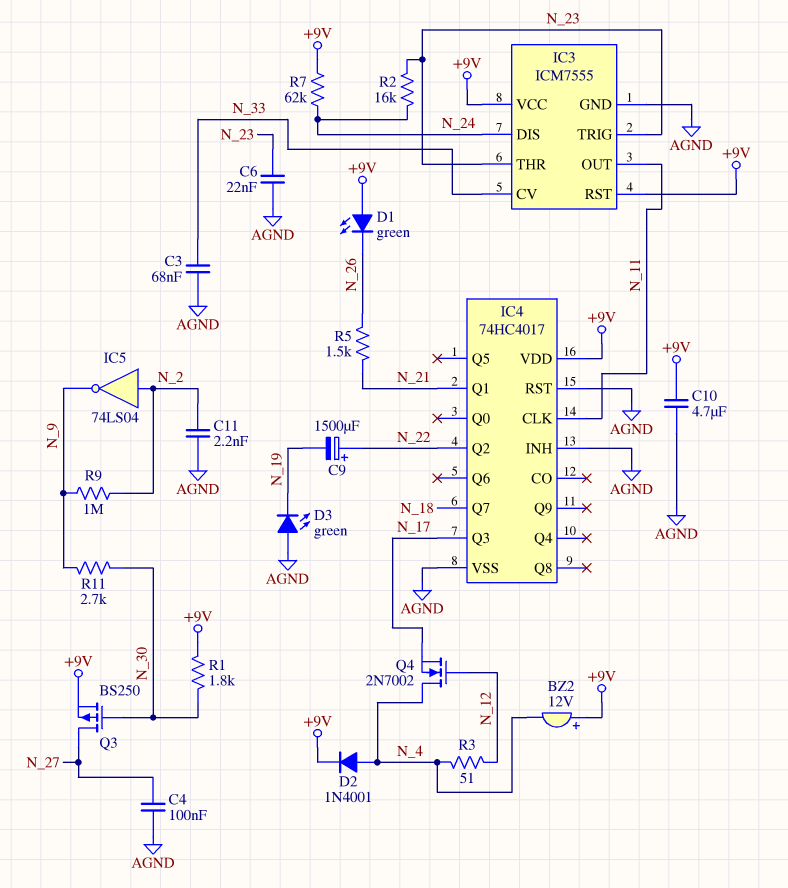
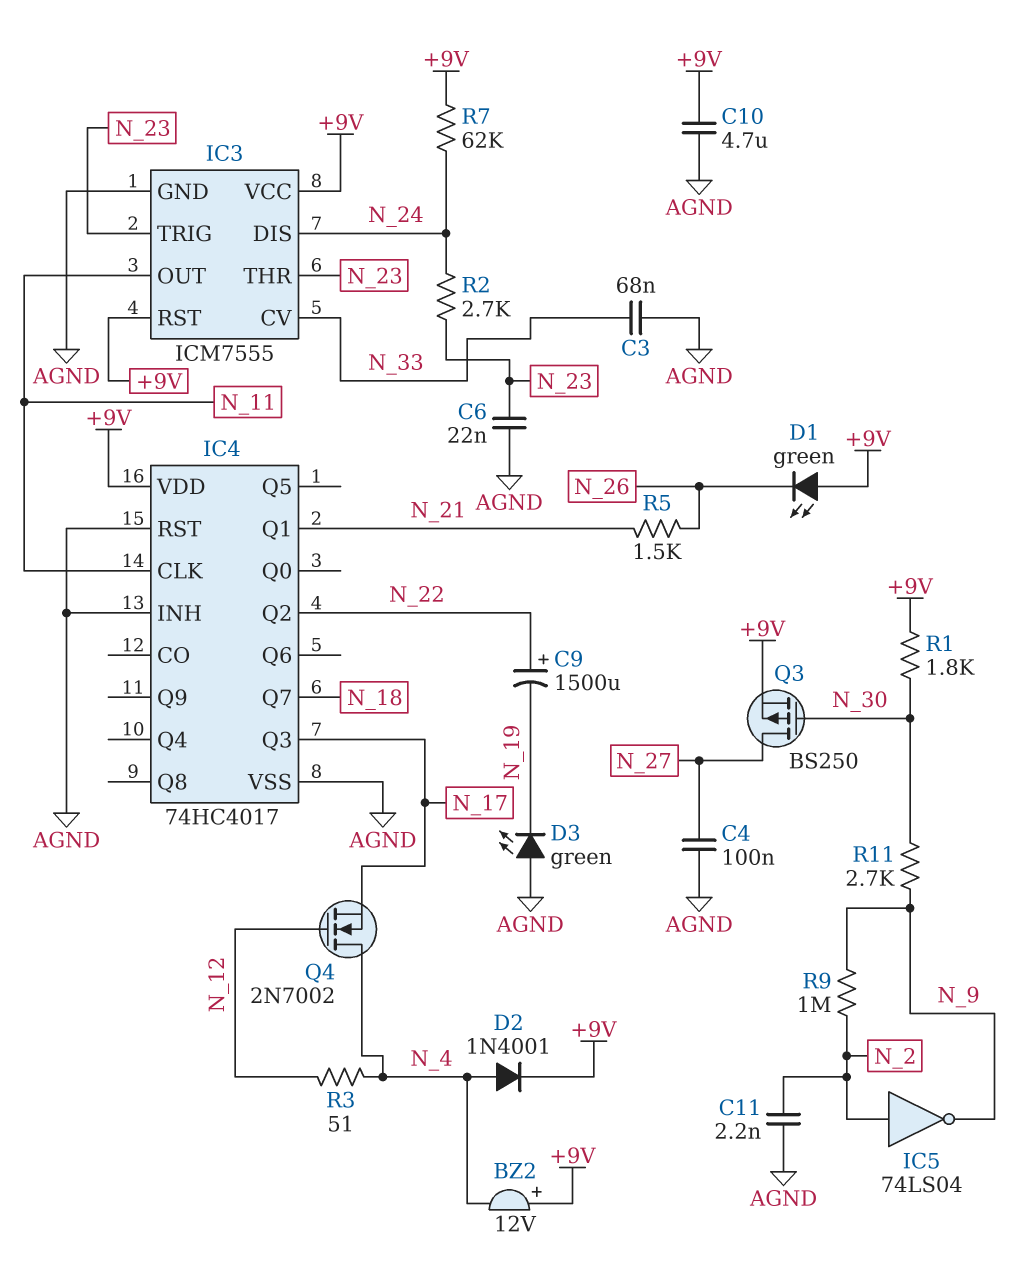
R2: 16k (N_23, N_24) -> 2.7k (N_23, N_24)

